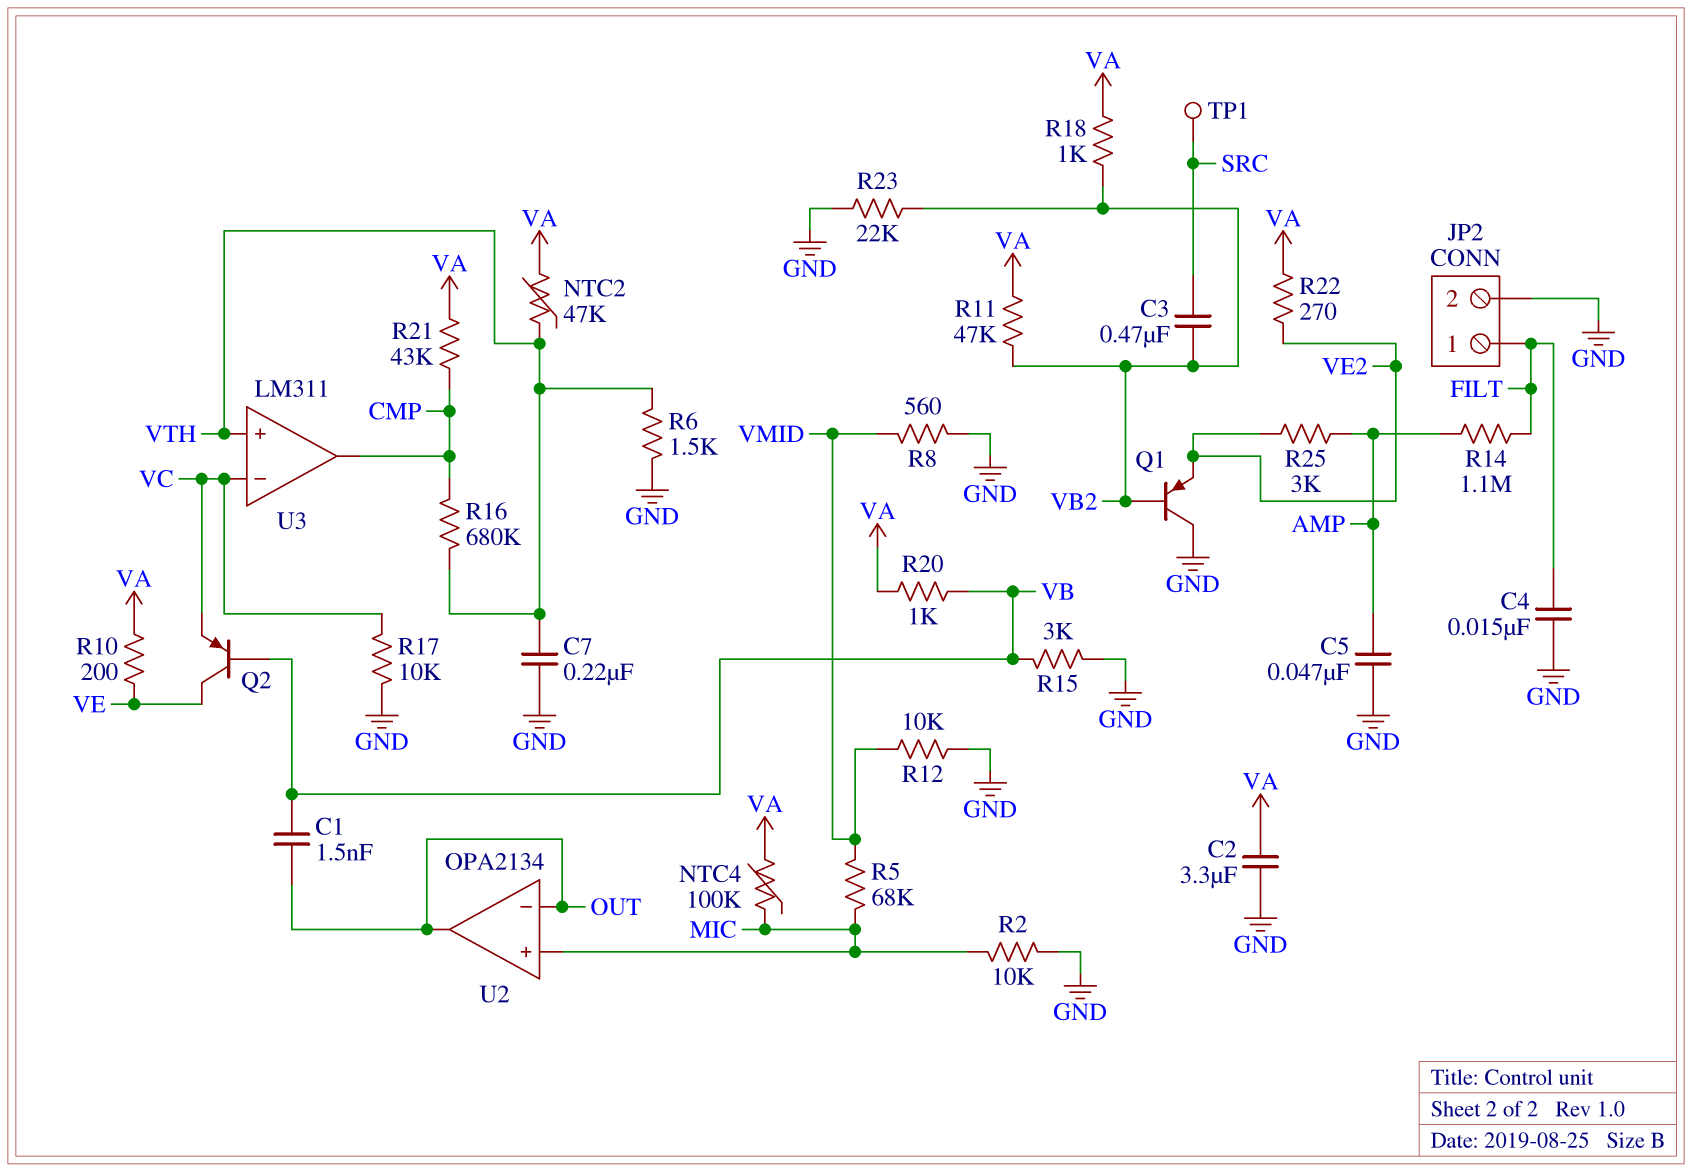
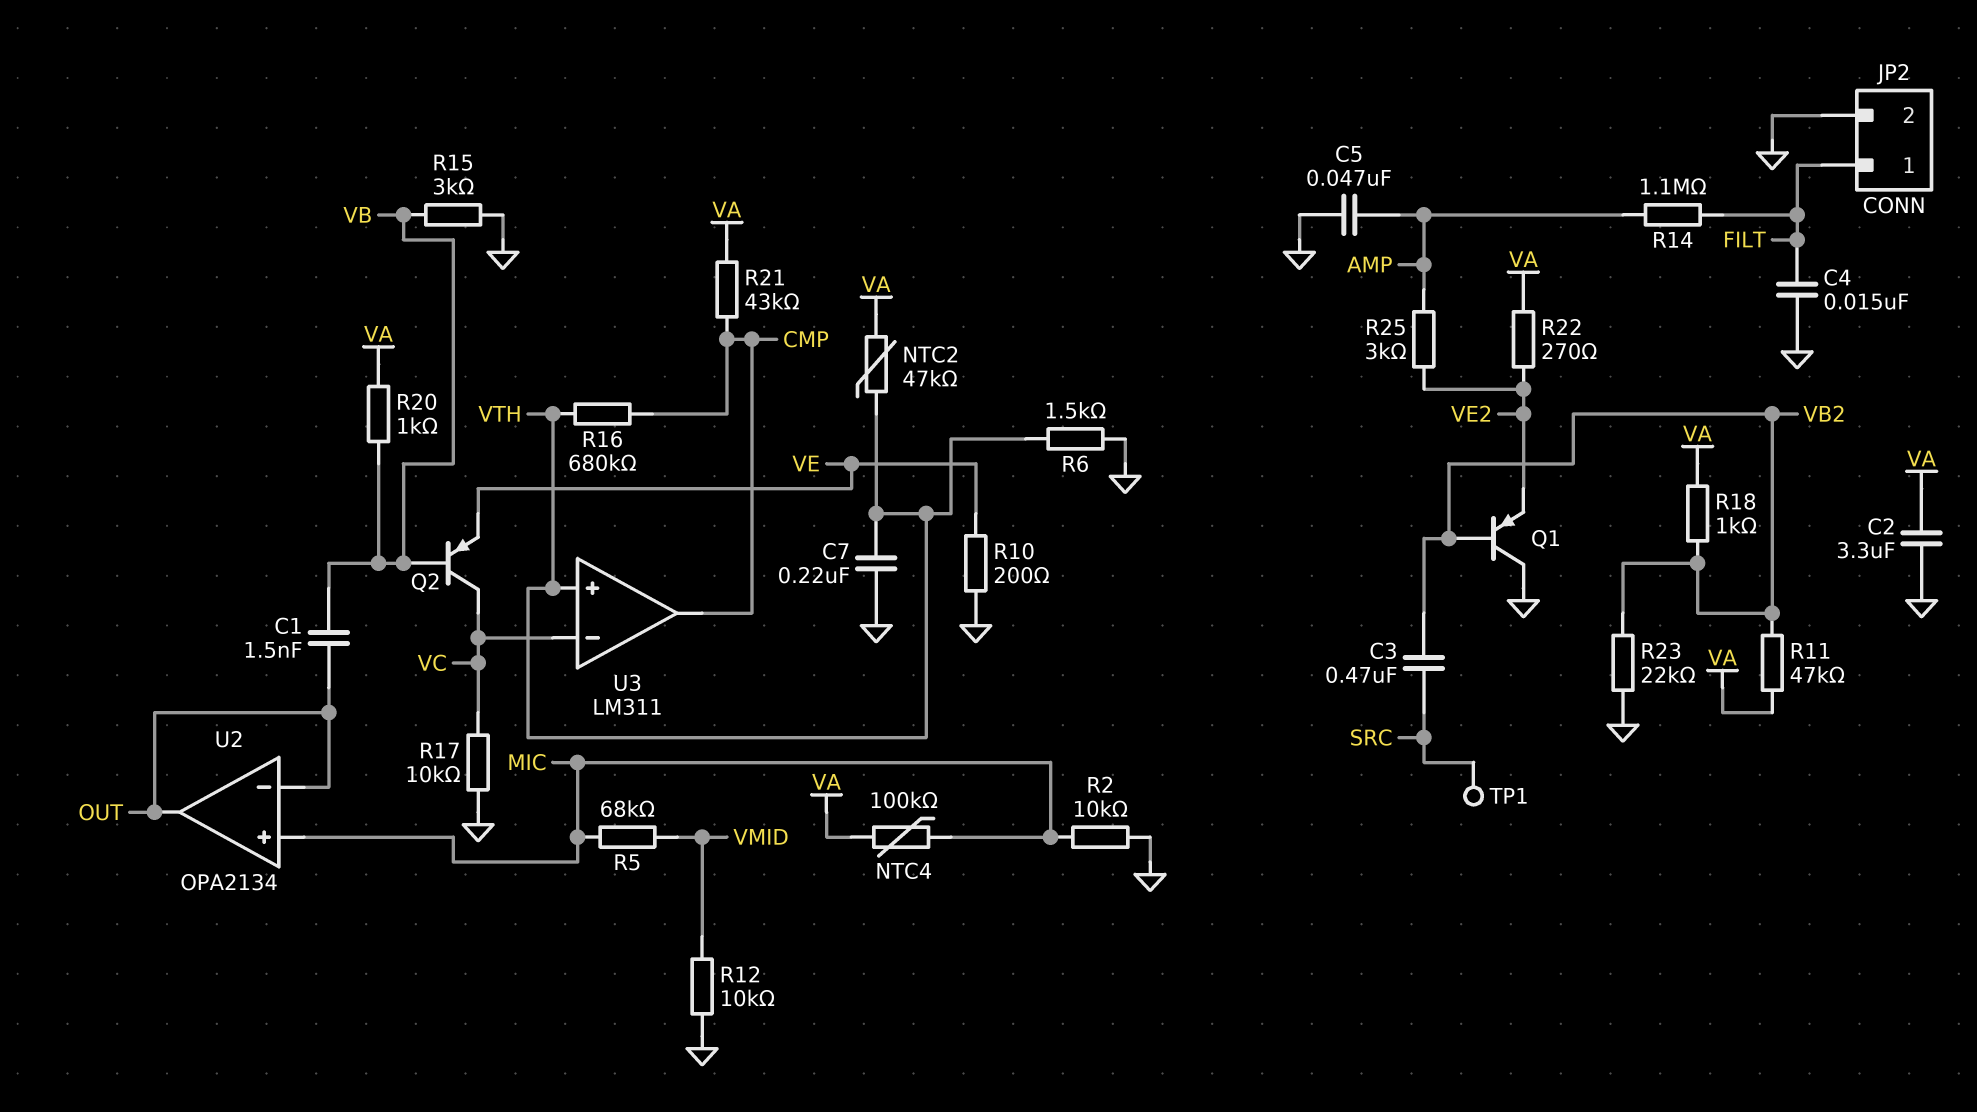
Q2: PNP (B VB, C VE, E VC) -> PNP (B VB, C VC, E VE)
R8: 560 (GND, VMID) -> none
R10: 200 (VA, VE) -> 200 (GND, VE)

